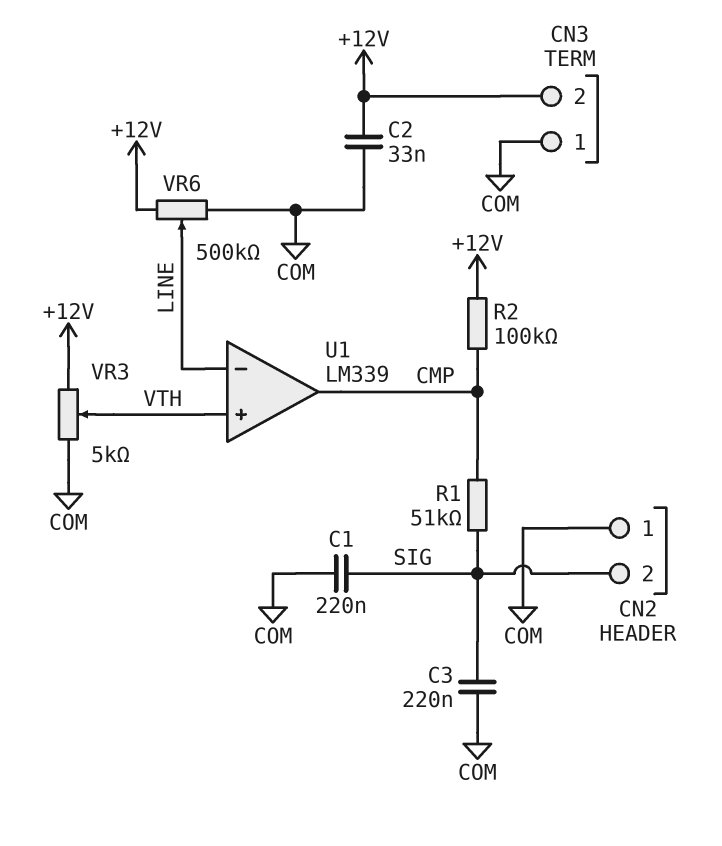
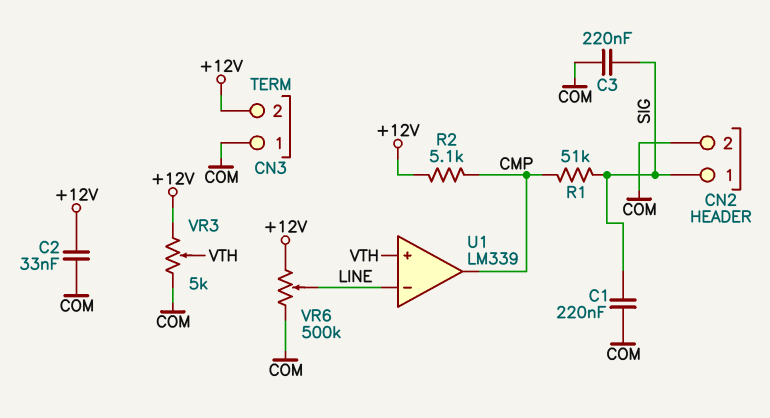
CN2 pin 1: COM -> SIG
CN2 pin 2: SIG -> COM
R2: 100k (+12V, CMP) -> 5.1k (+12V, CMP)

